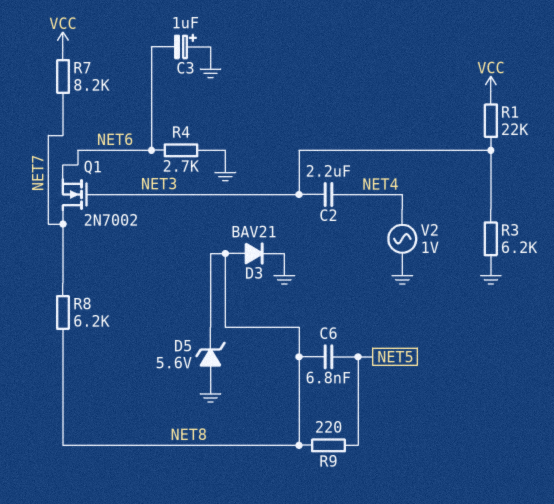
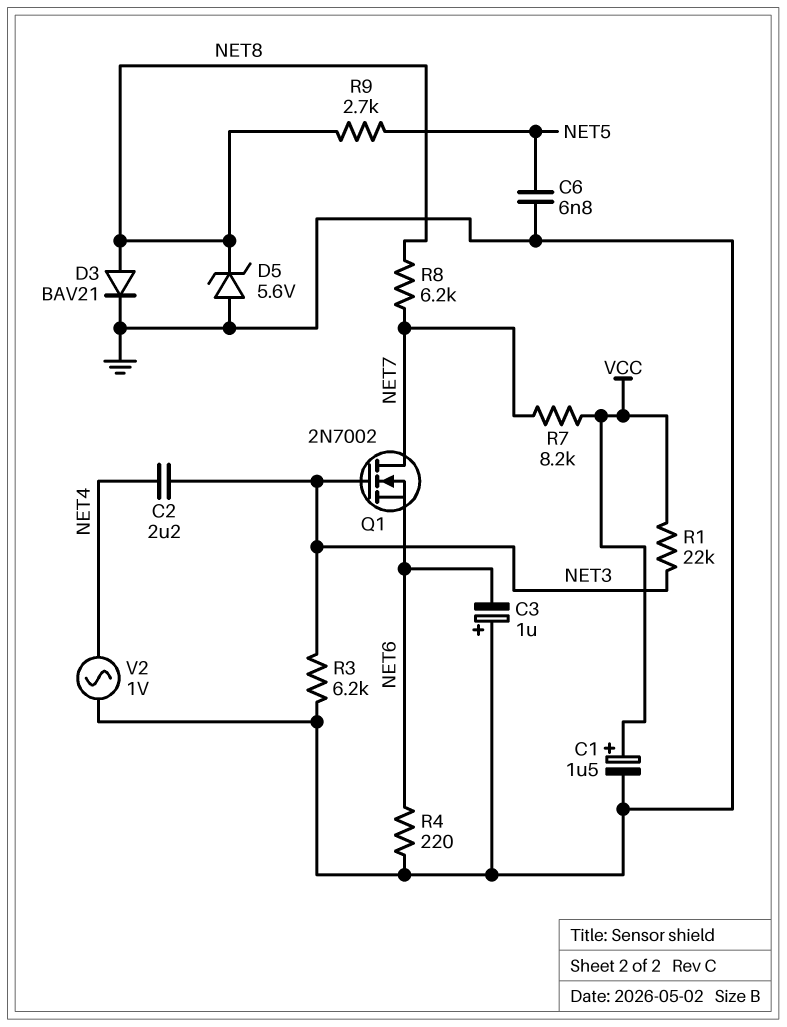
C1: none -> 1.5uF (plus VCC, minus GND)
C6: 6.8nF (NET5, NET8) -> 6.8nF (GND, NET5)
R4: 2.7k (GND, NET6) -> 220 (GND, NET6)
R9: 220 (NET5, NET8) -> 2.7k (NET5, NET8)

